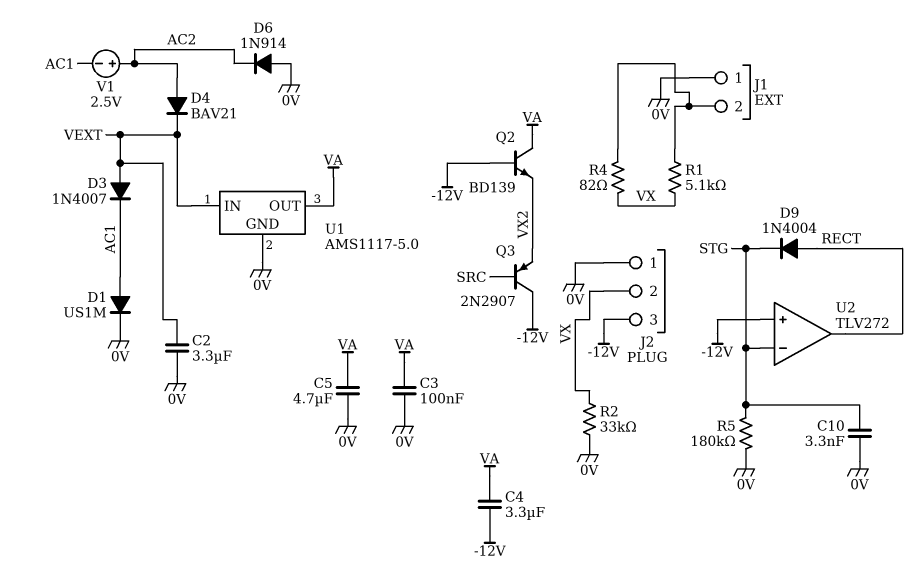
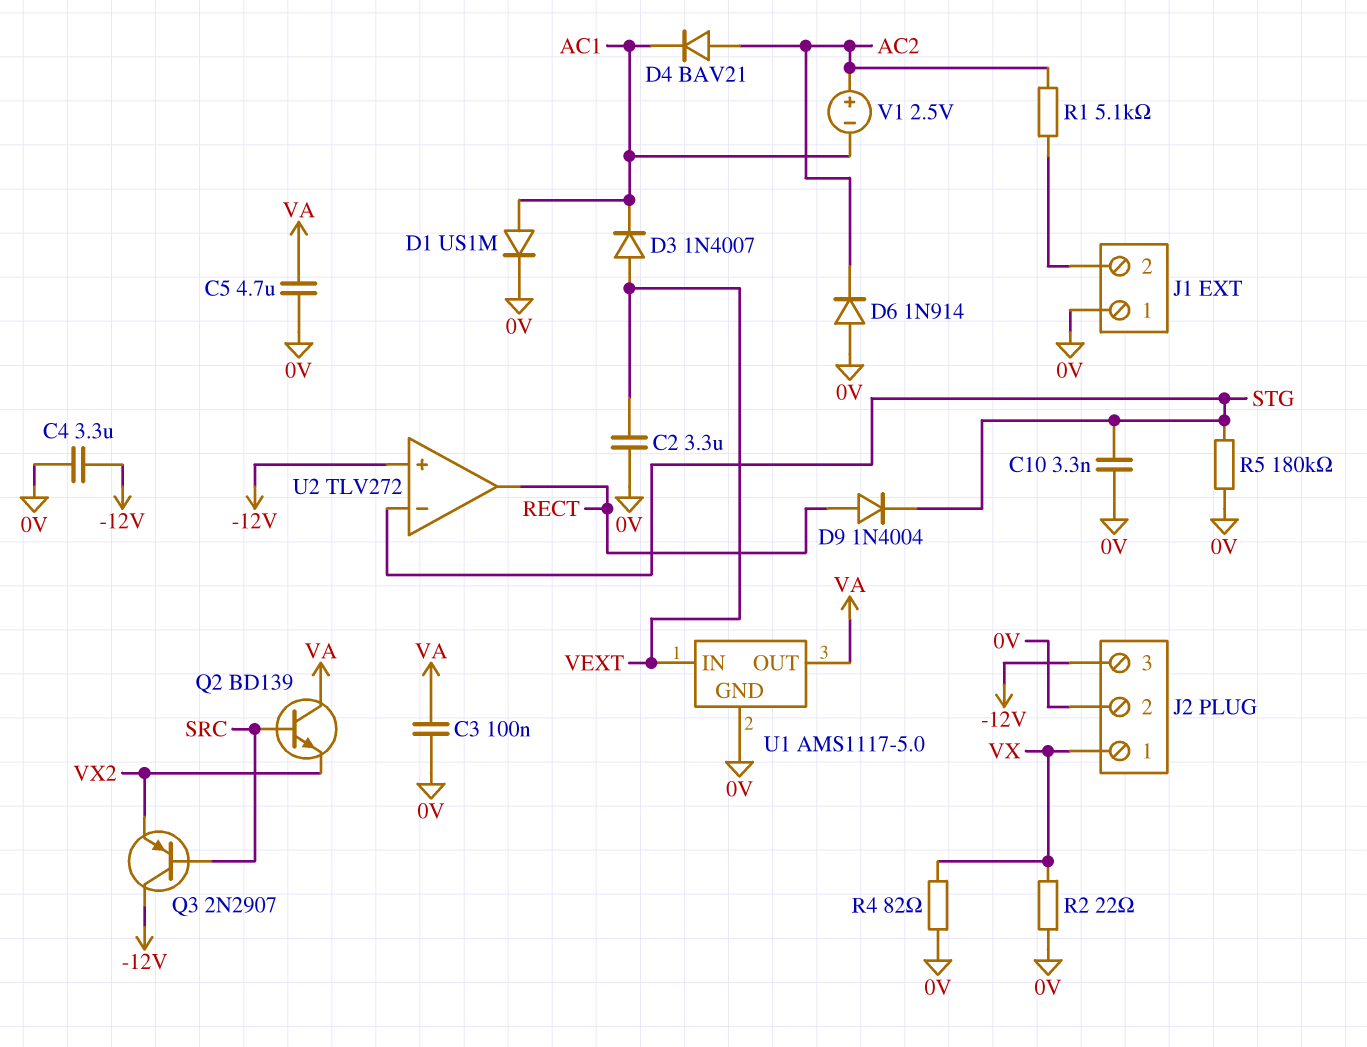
C4: 3.3uF (-12V, VA) -> 3.3uF (-12V, 0V)
D4: diode BAV21 (A AC2, K VEXT) -> diode BAV21 (A AC2, K AC1)
J2 pin 1: 0V -> VX
J2 pin 2: VX -> 0V
Q2: NPN BD139 (B -12V, C VA, E VX2) -> NPN BD139 (B SRC, C VA, E VX2)
R1: 5.1k (J1/2, VX) -> 5.1k (AC2, J1/2)
R2: 33k (0V, VX) -> 22 (0V, VX)
R4: 82 (J1/2, VX) -> 82 (0V, VX)

